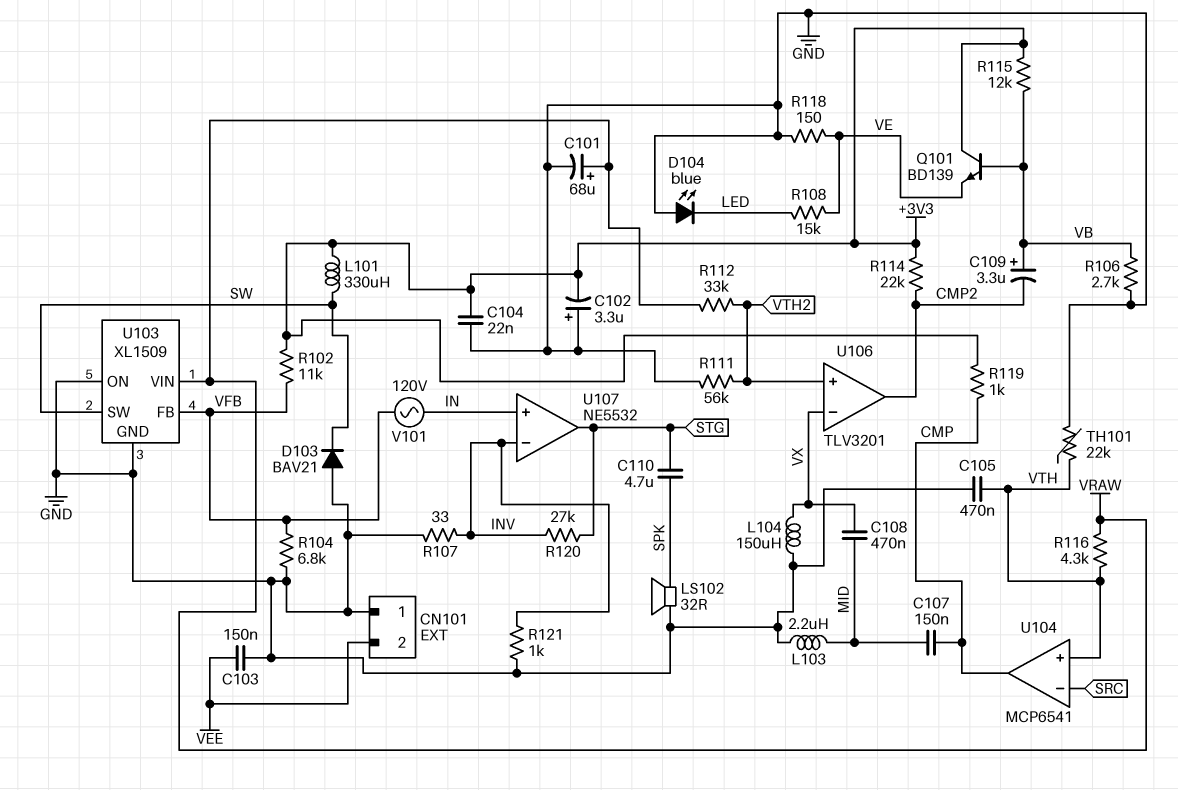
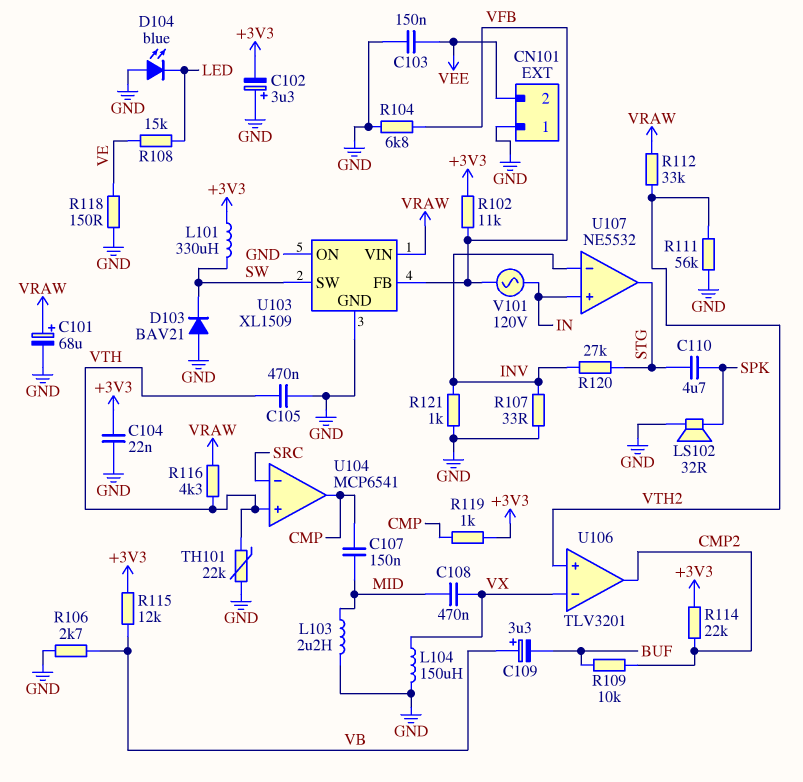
C109: 3.3uF (plus VB, minus CMP2) -> 3.3uF (plus VB, minus BUF)
Q101: NPN BD139 (B VB, C +3V3, E VE) -> none
R109: none -> 10k (BUF, CMP2)

